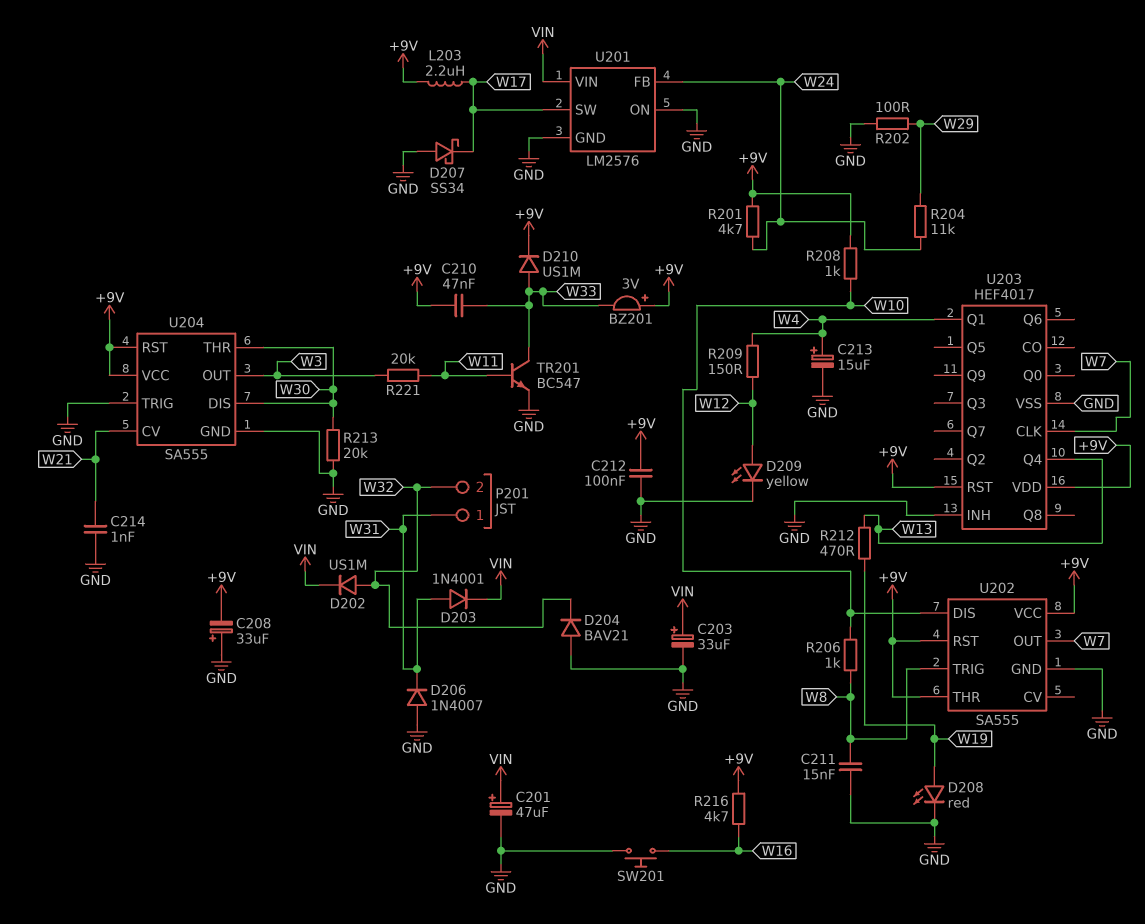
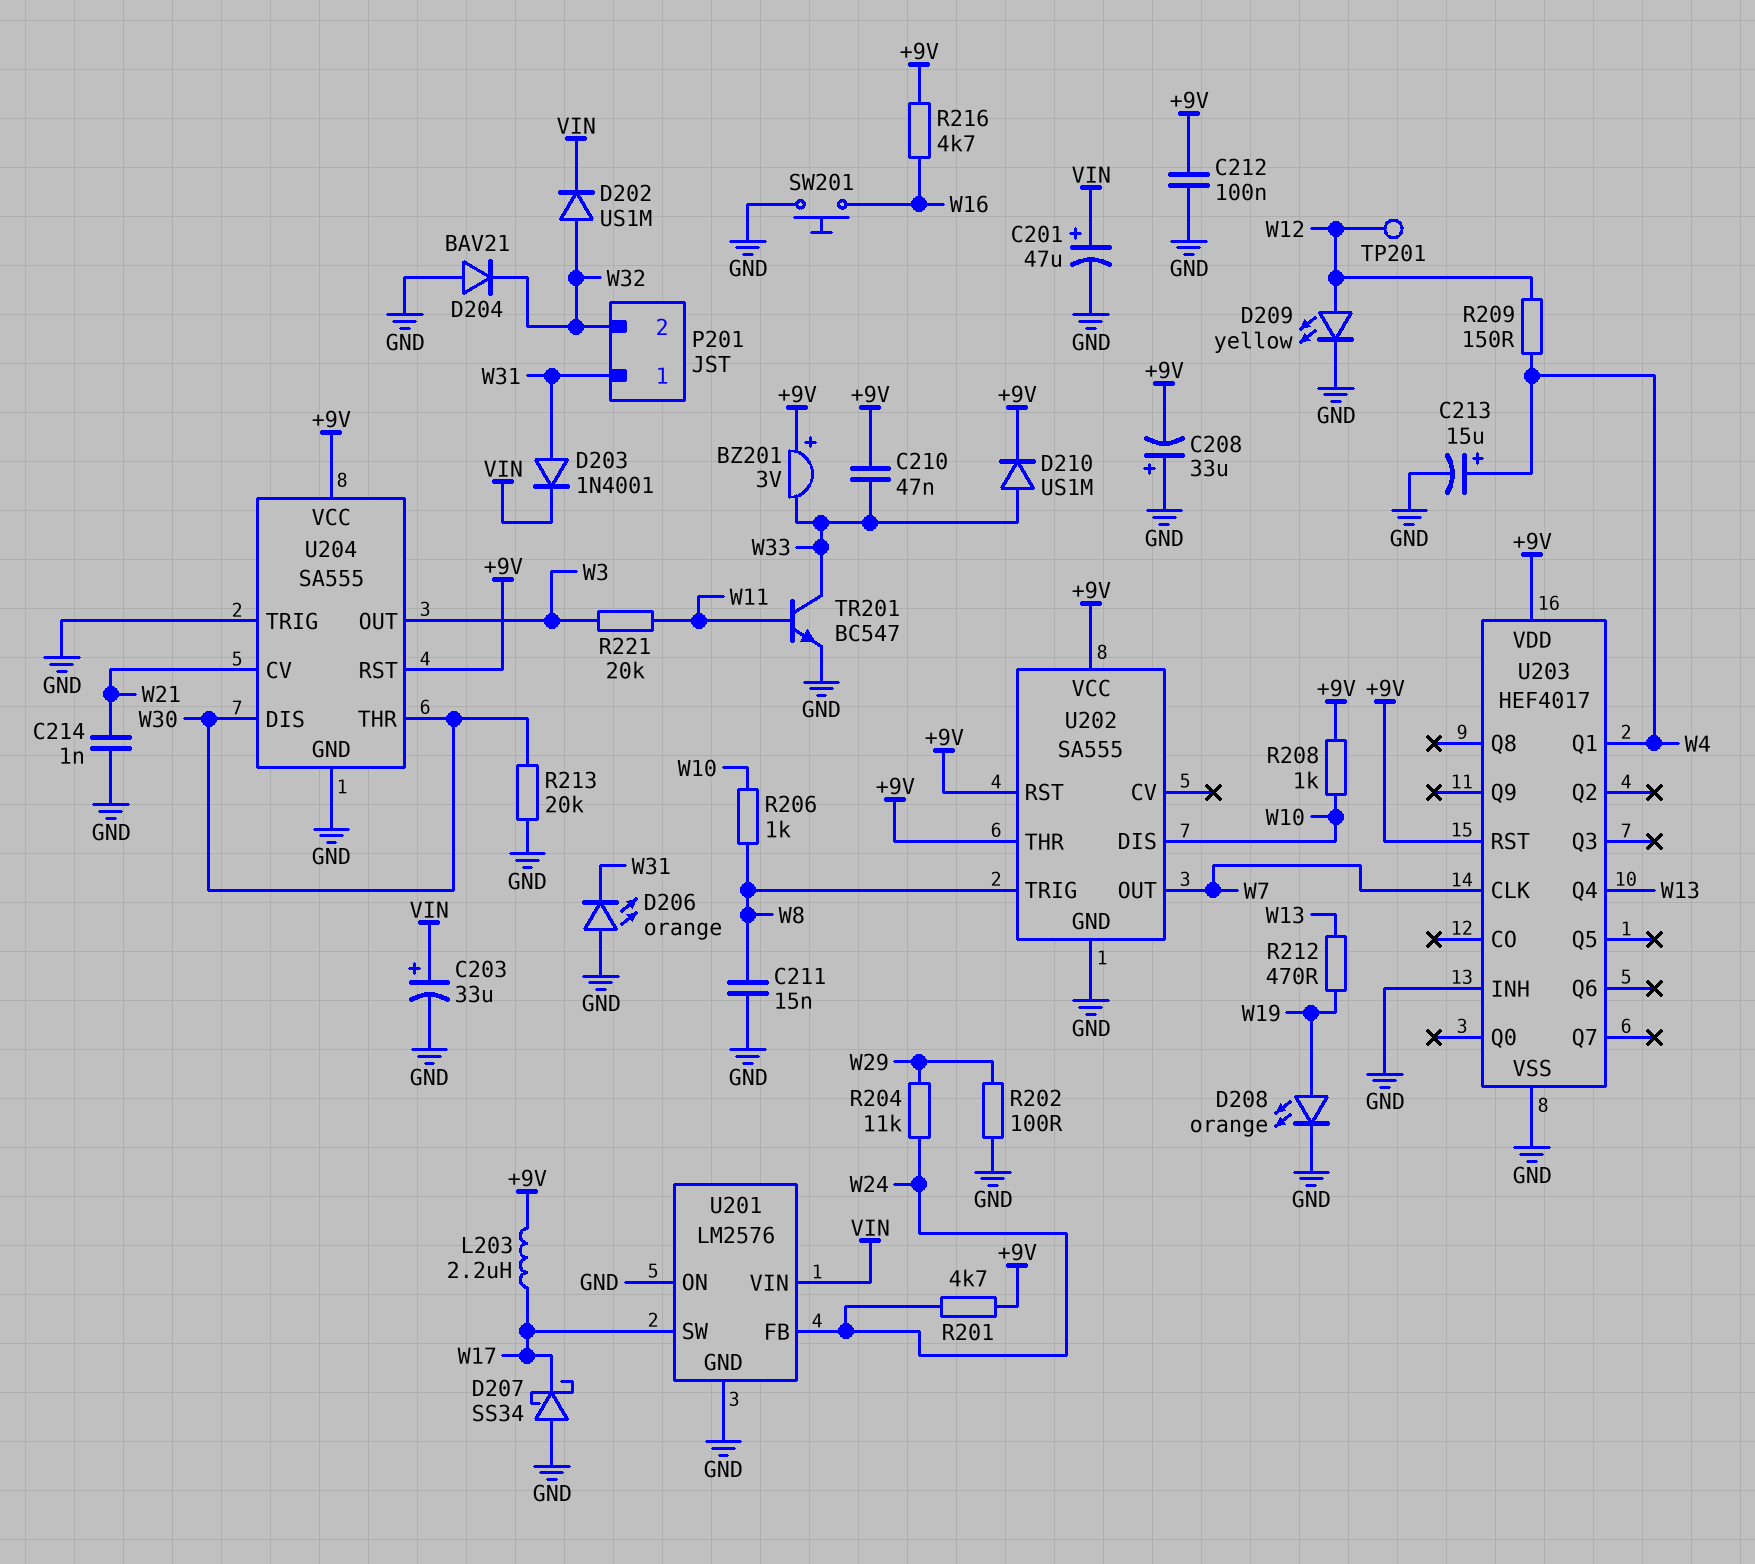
D206: diode 1N4007 (A GND, K W31) -> LED orange (A GND, K W31)
D208: LED red (A W19, K GND) -> LED orange (A W19, K GND)
TP201: none -> test point (W12)

